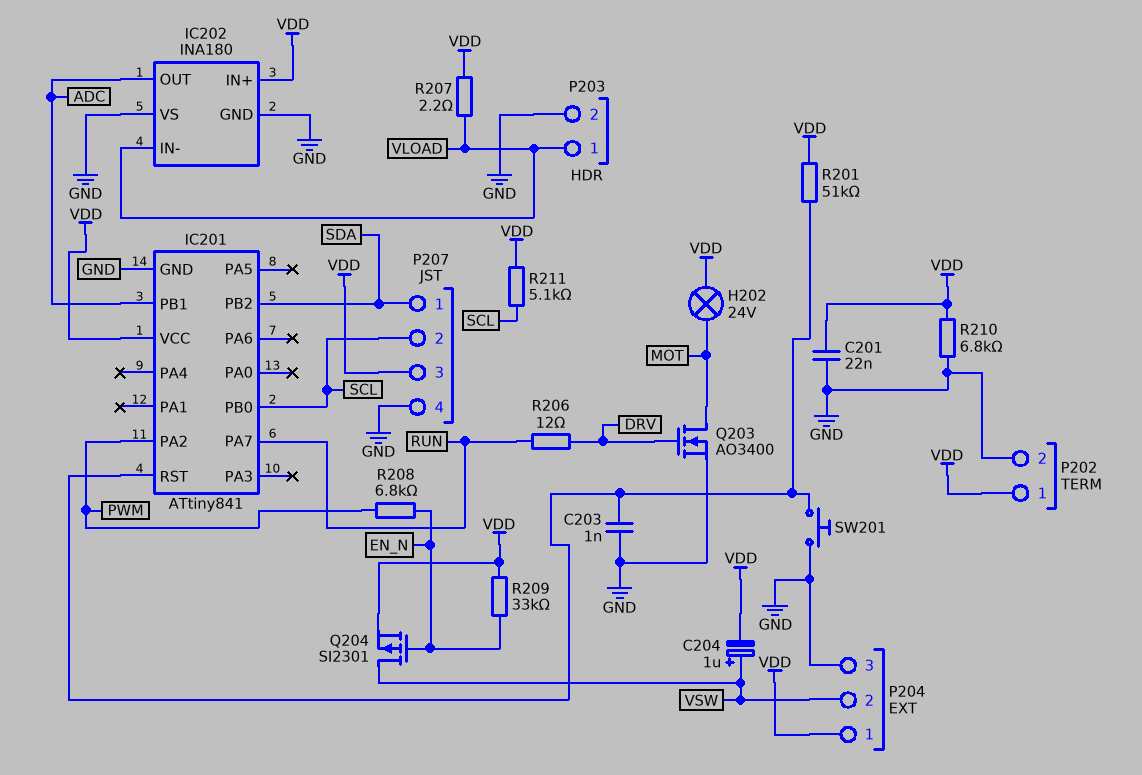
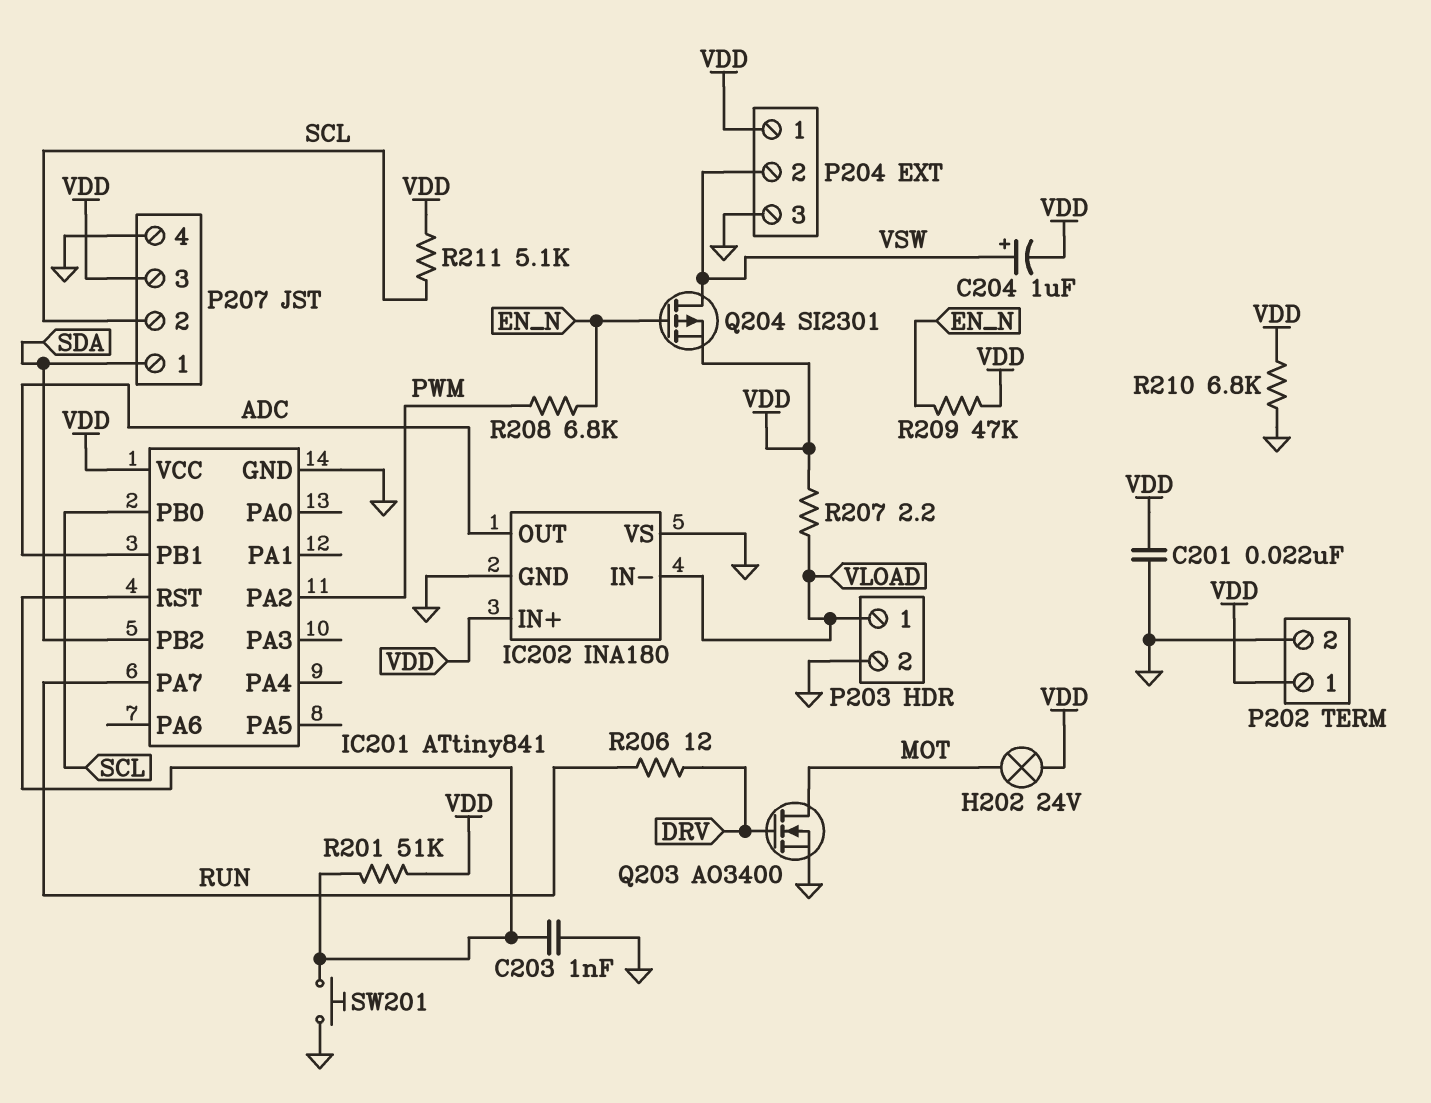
R209: 33k (EN_N, VDD) -> 47k (EN_N, VDD)

